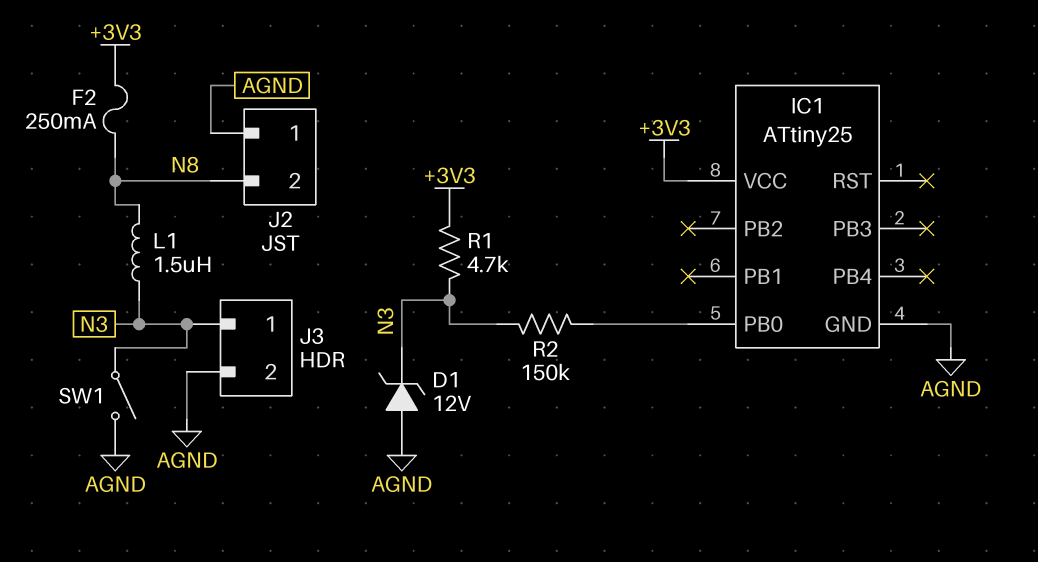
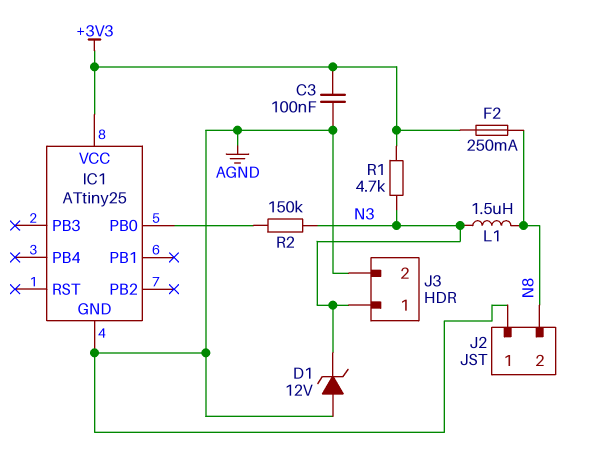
C3: none -> 100nF (+3V3, AGND)
SW1: switch (AGND, N3) -> none

